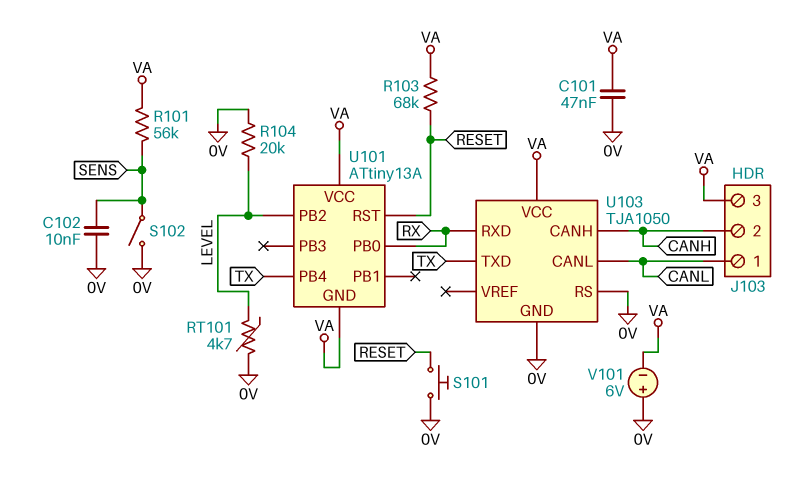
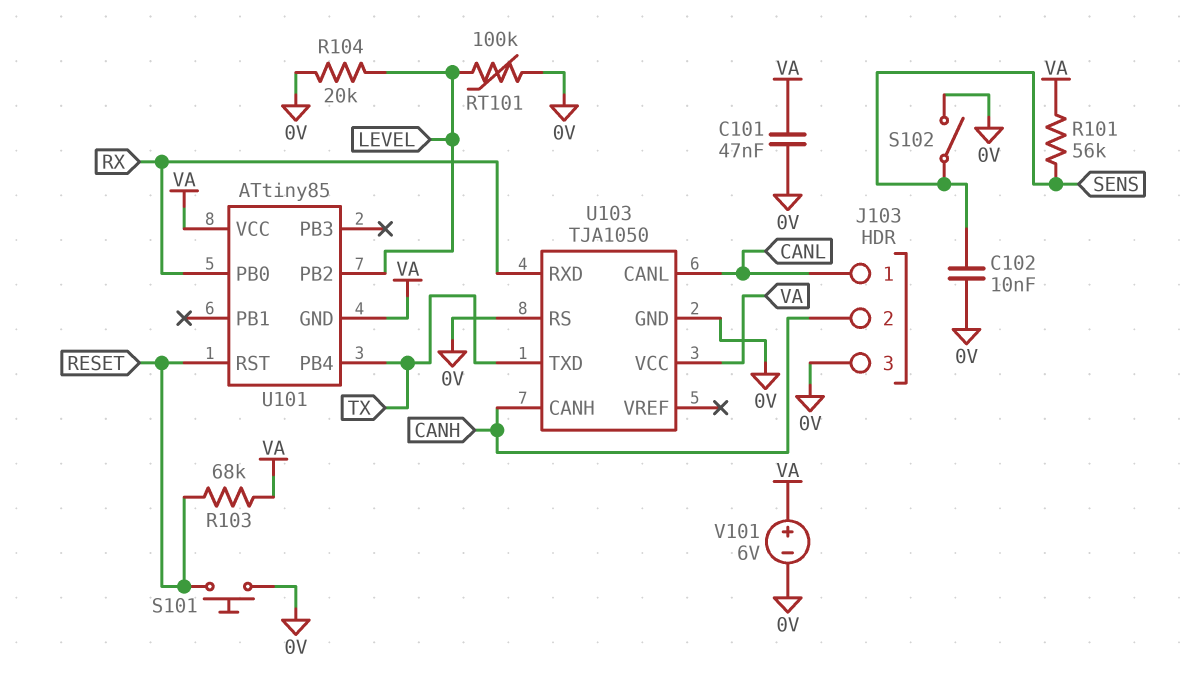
J103 pin 3: VA -> 0V
RT101: 4.7k (0V, LEVEL) -> 100k (0V, LEVEL)
U101: ATtiny13A -> ATtiny85
V101: 6V (plus 0V, minus VA) -> 6V (plus VA, minus 0V)

